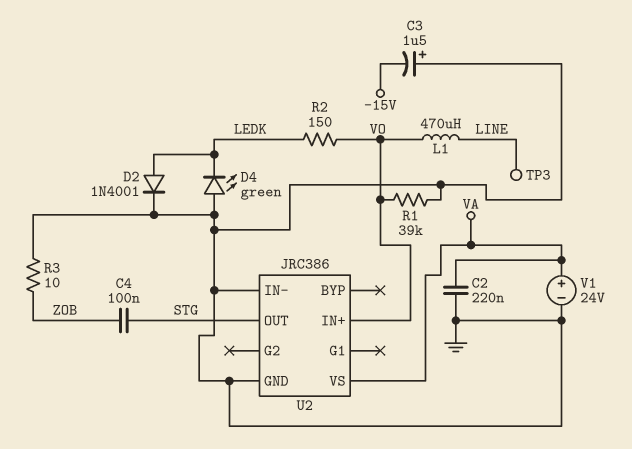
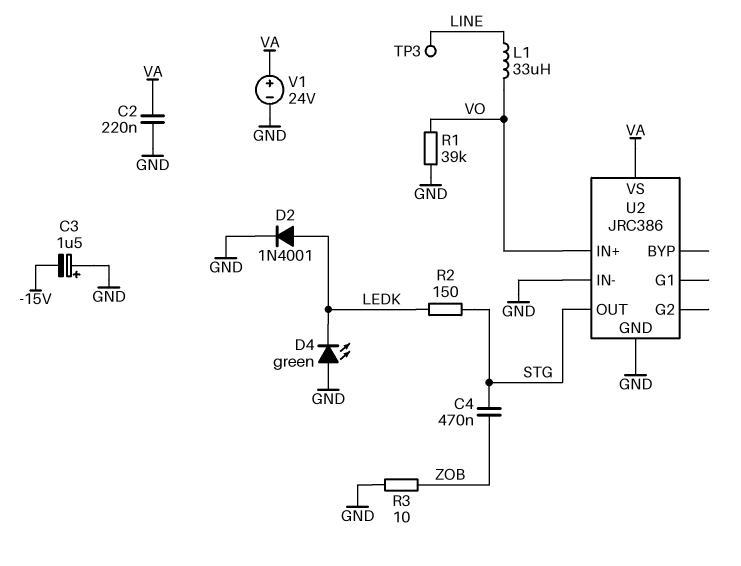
C4: 100nF (STG, ZOB) -> 470nF (STG, ZOB)
L1: 470uH (LINE, VO) -> 33uH (LINE, VO)
R2: 150 (LEDK, VO) -> 150 (LEDK, STG)

